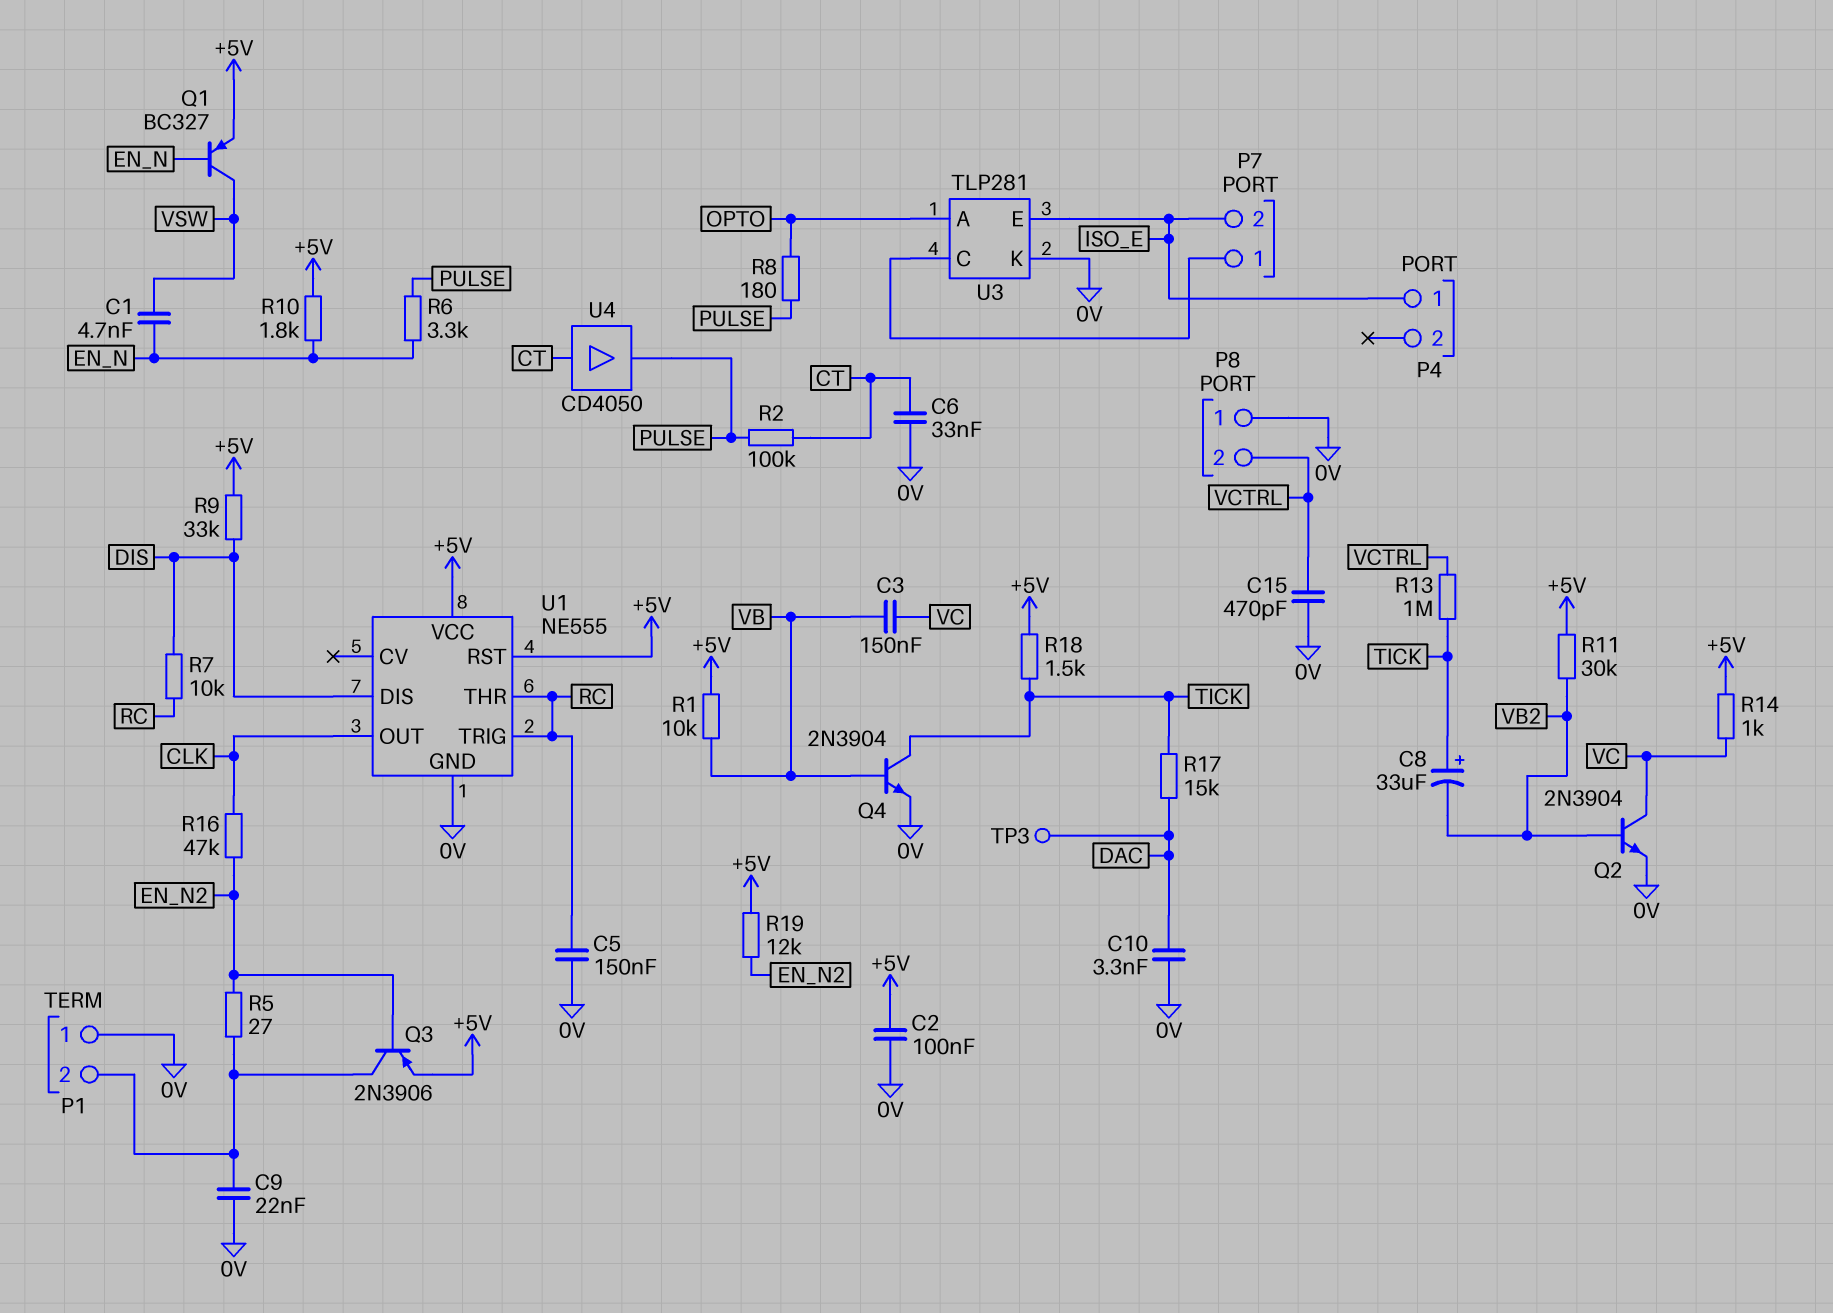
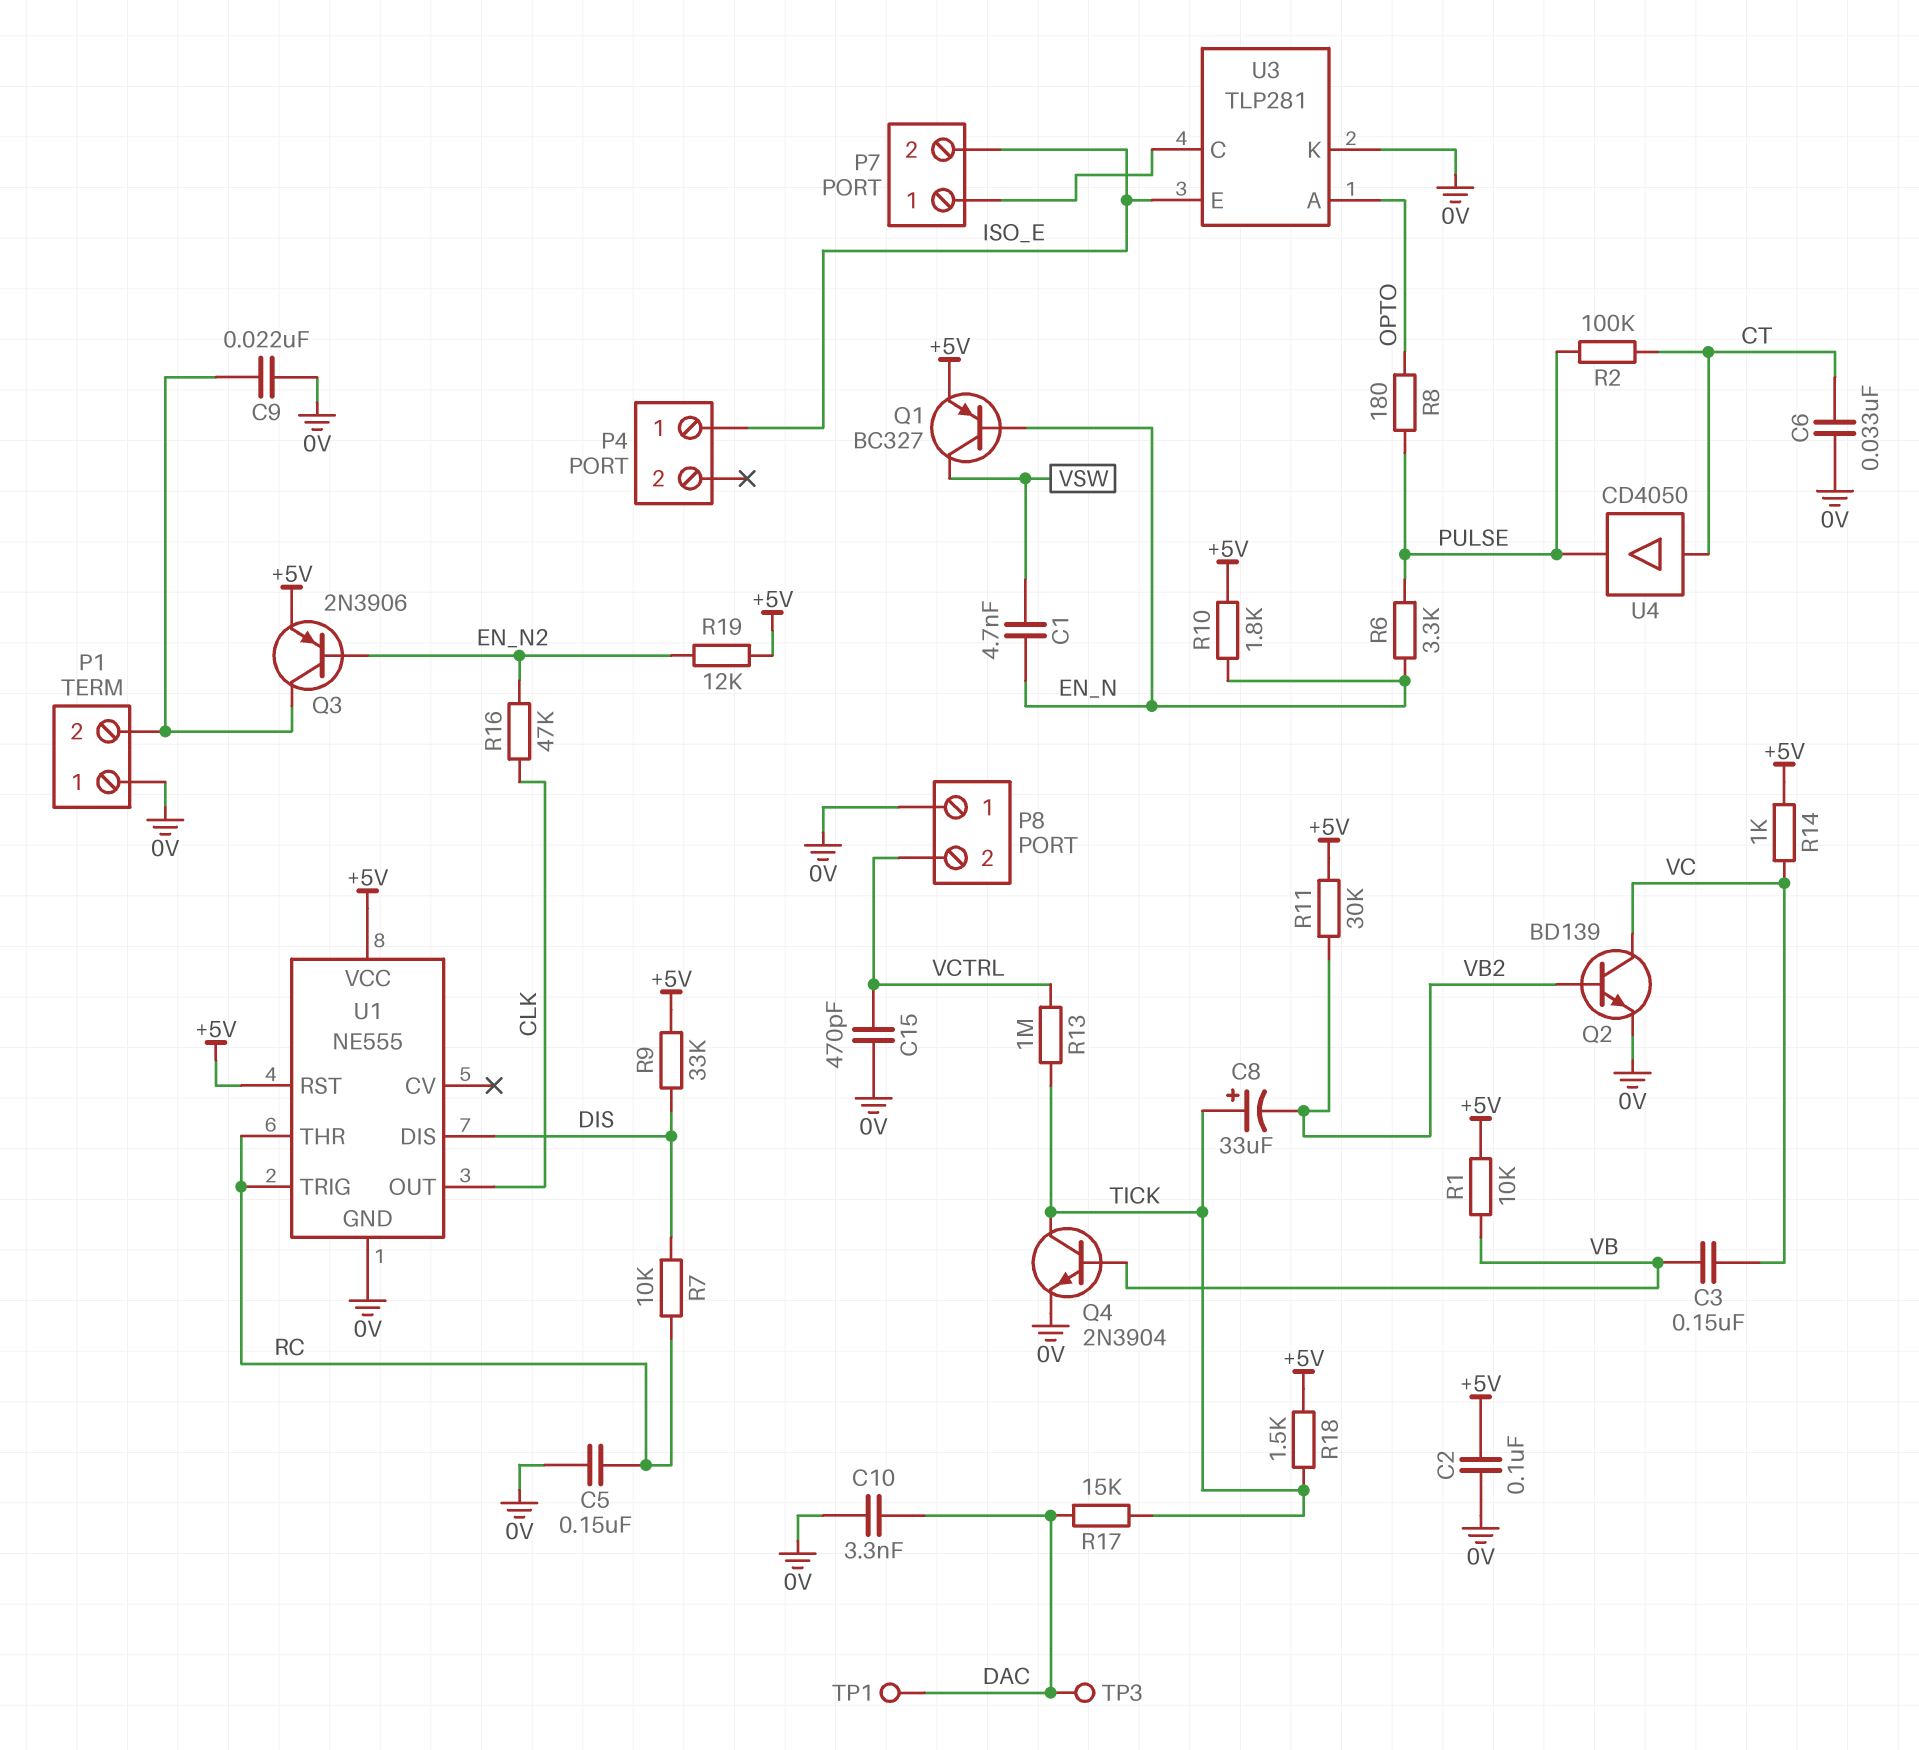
Q2: NPN 2N3904 (B VB2, C VC, E 0V) -> NPN BD139 (B VB2, C VC, E 0V)
R5: 27 (EN_N2, P1/2) -> none
TP1: none -> test point (DAC)

